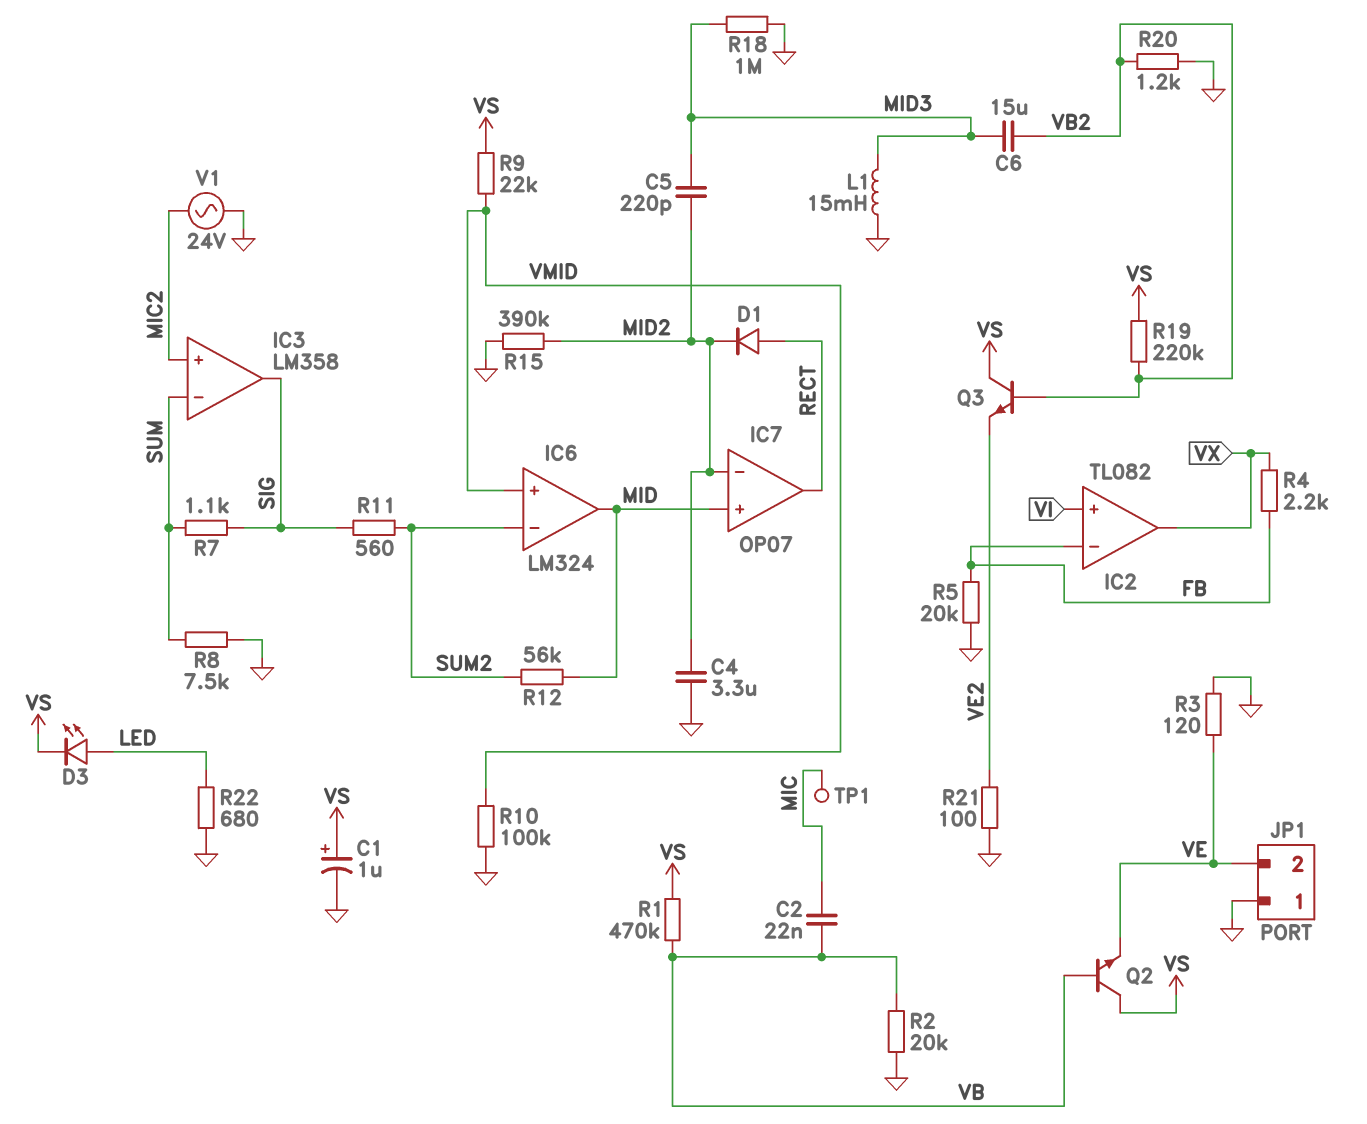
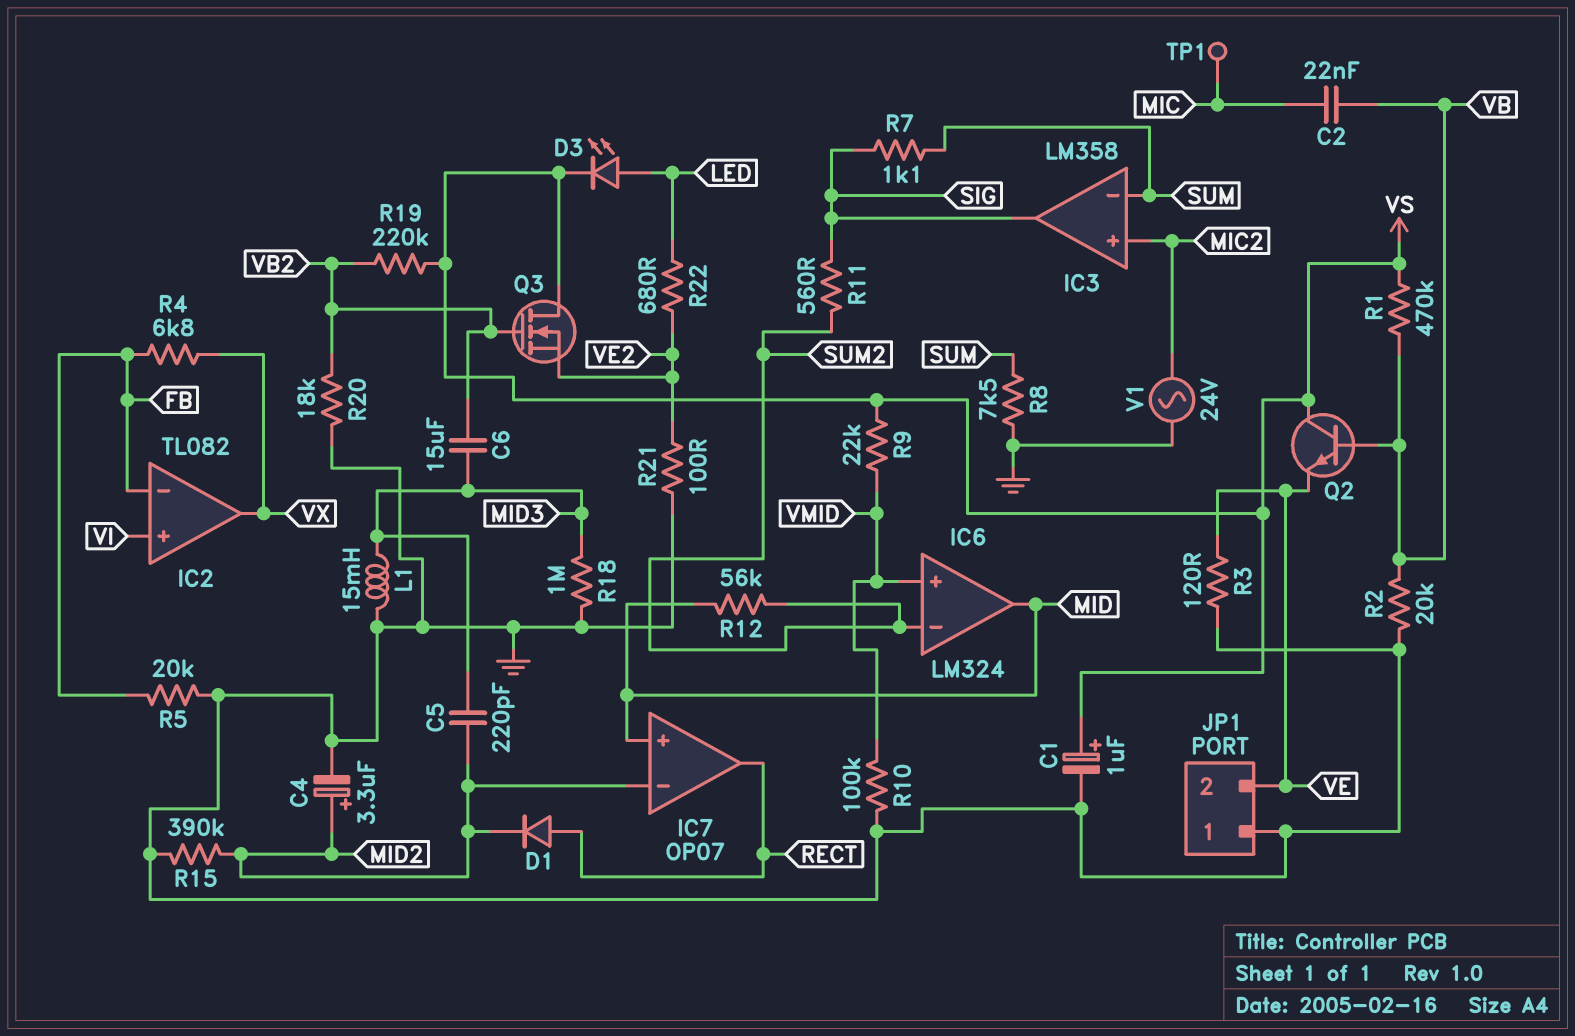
C4: 3.3uF (GND, MID2) -> 3.3uF (plus MID2, minus GND)
Q3: NPN (B VB2, C VS, E VE2) -> NMOS (G VB2, D VS, S VE2)
R4: 2.2k (FB, VX) -> 6.8k (FB, VX)
R20: 1.2k (GND, VB2) -> 18k (GND, VB2)
R22: 680 (GND, LED) -> 680 (LED, VE2)

